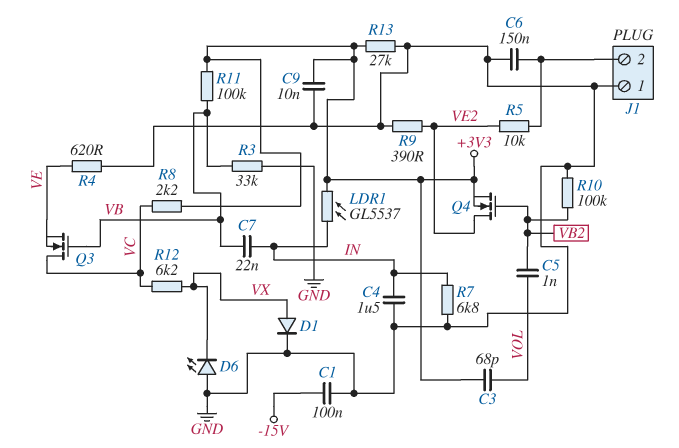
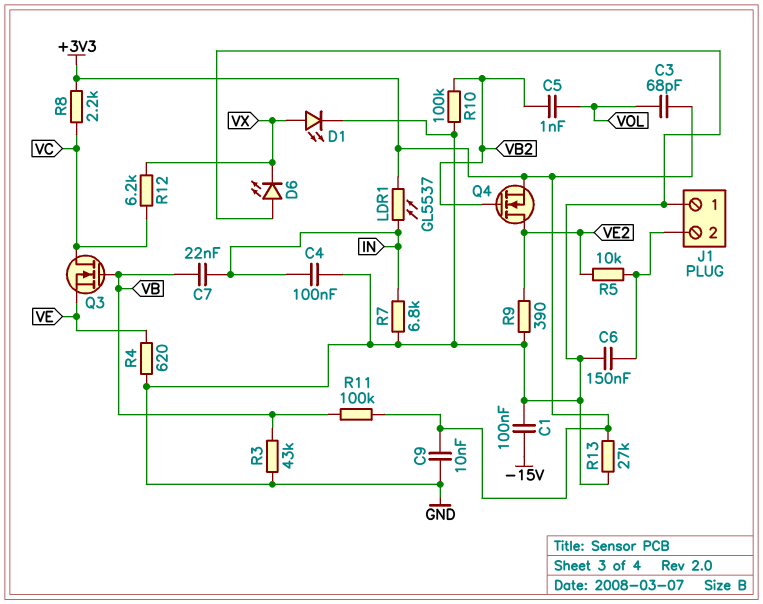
C4: 1.5uF (GND, IN) -> 100nF (GND, IN)
D1: diode (A VX, K GND) -> LED (A VX, K GND)
R3: 33k (GND, VB) -> 43k (GND, VB)

